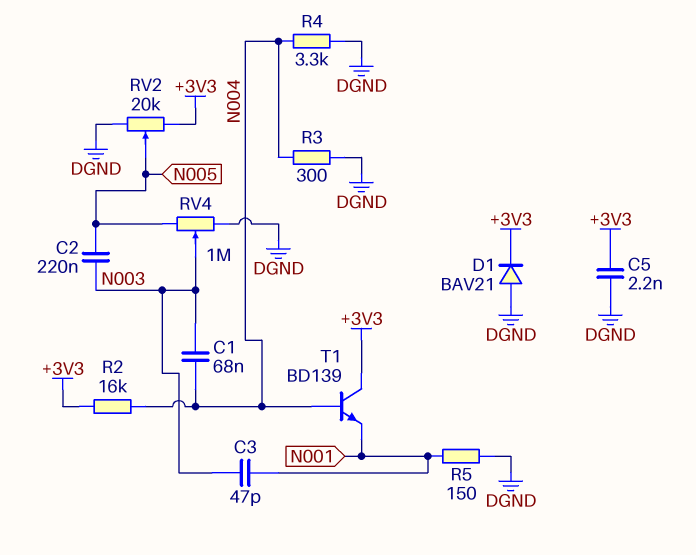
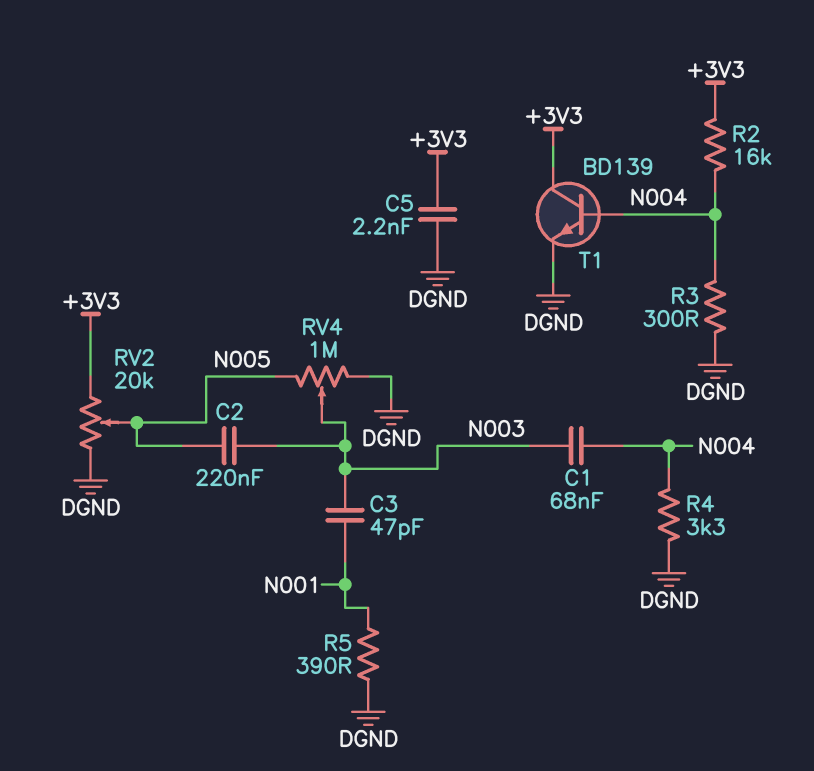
D1: diode BAV21 (A DGND, K +3V3) -> none
R5: 150 (DGND, N001) -> 390 (DGND, N001)
T1: NPN BD139 (B N004, C +3V3, E N001) -> NPN BD139 (B N004, C +3V3, E DGND)

